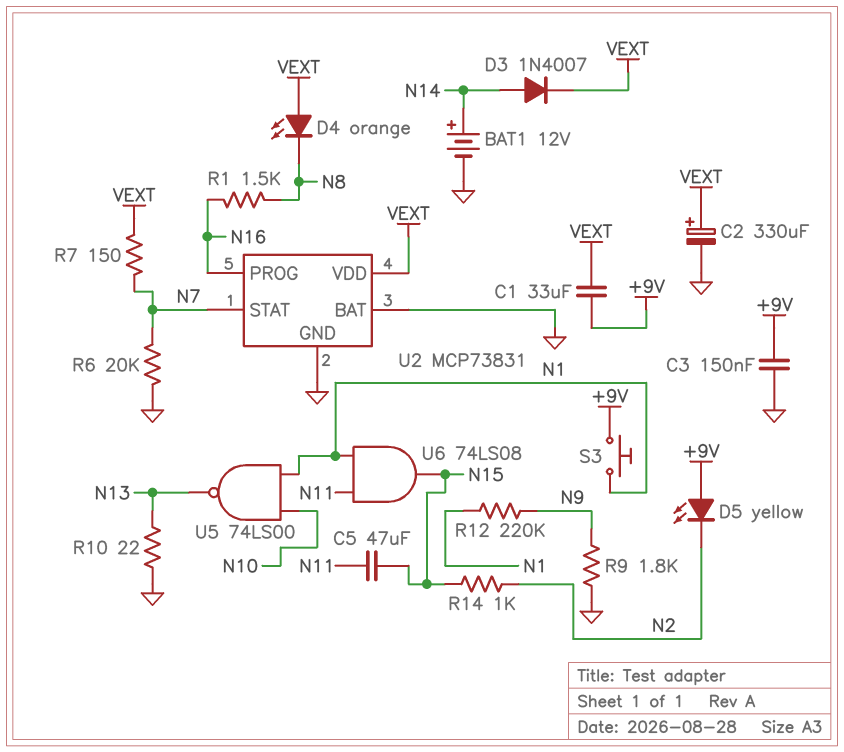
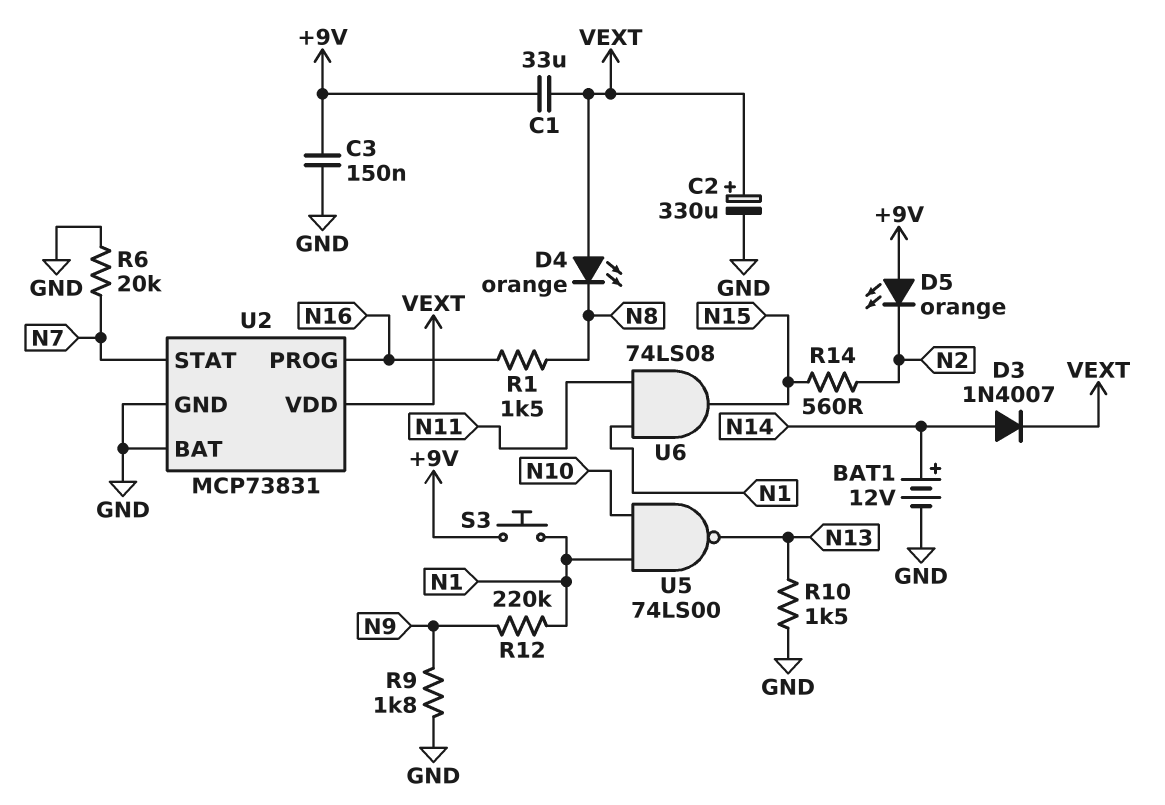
C5: 47uF (N11, N15) -> none
D5: LED yellow (A +9V, K N2) -> LED orange (A +9V, K N2)
R7: 150 (N7, VEXT) -> none
R10: 22 (GND, N13) -> 1.5k (GND, N13)
R14: 1k (N2, N15) -> 560 (N2, N15)

